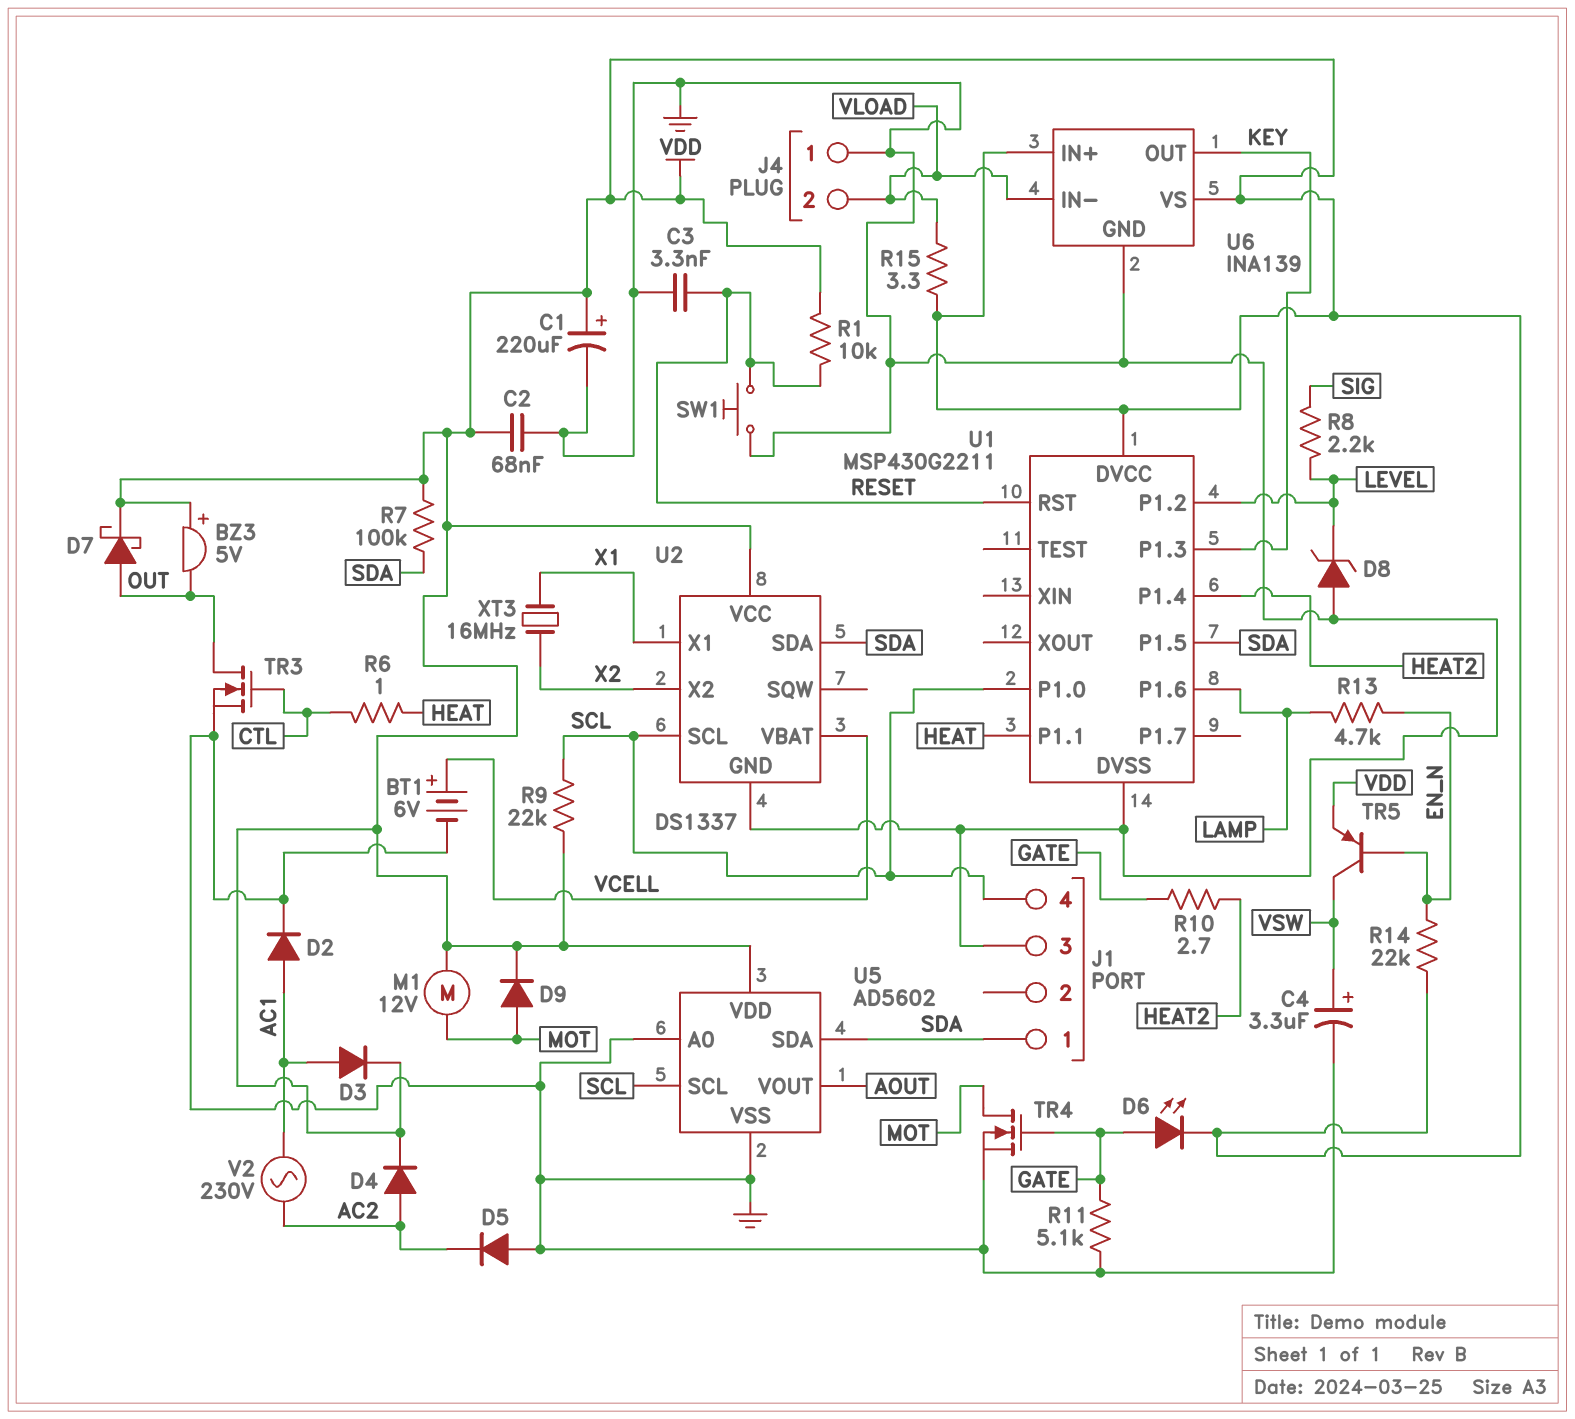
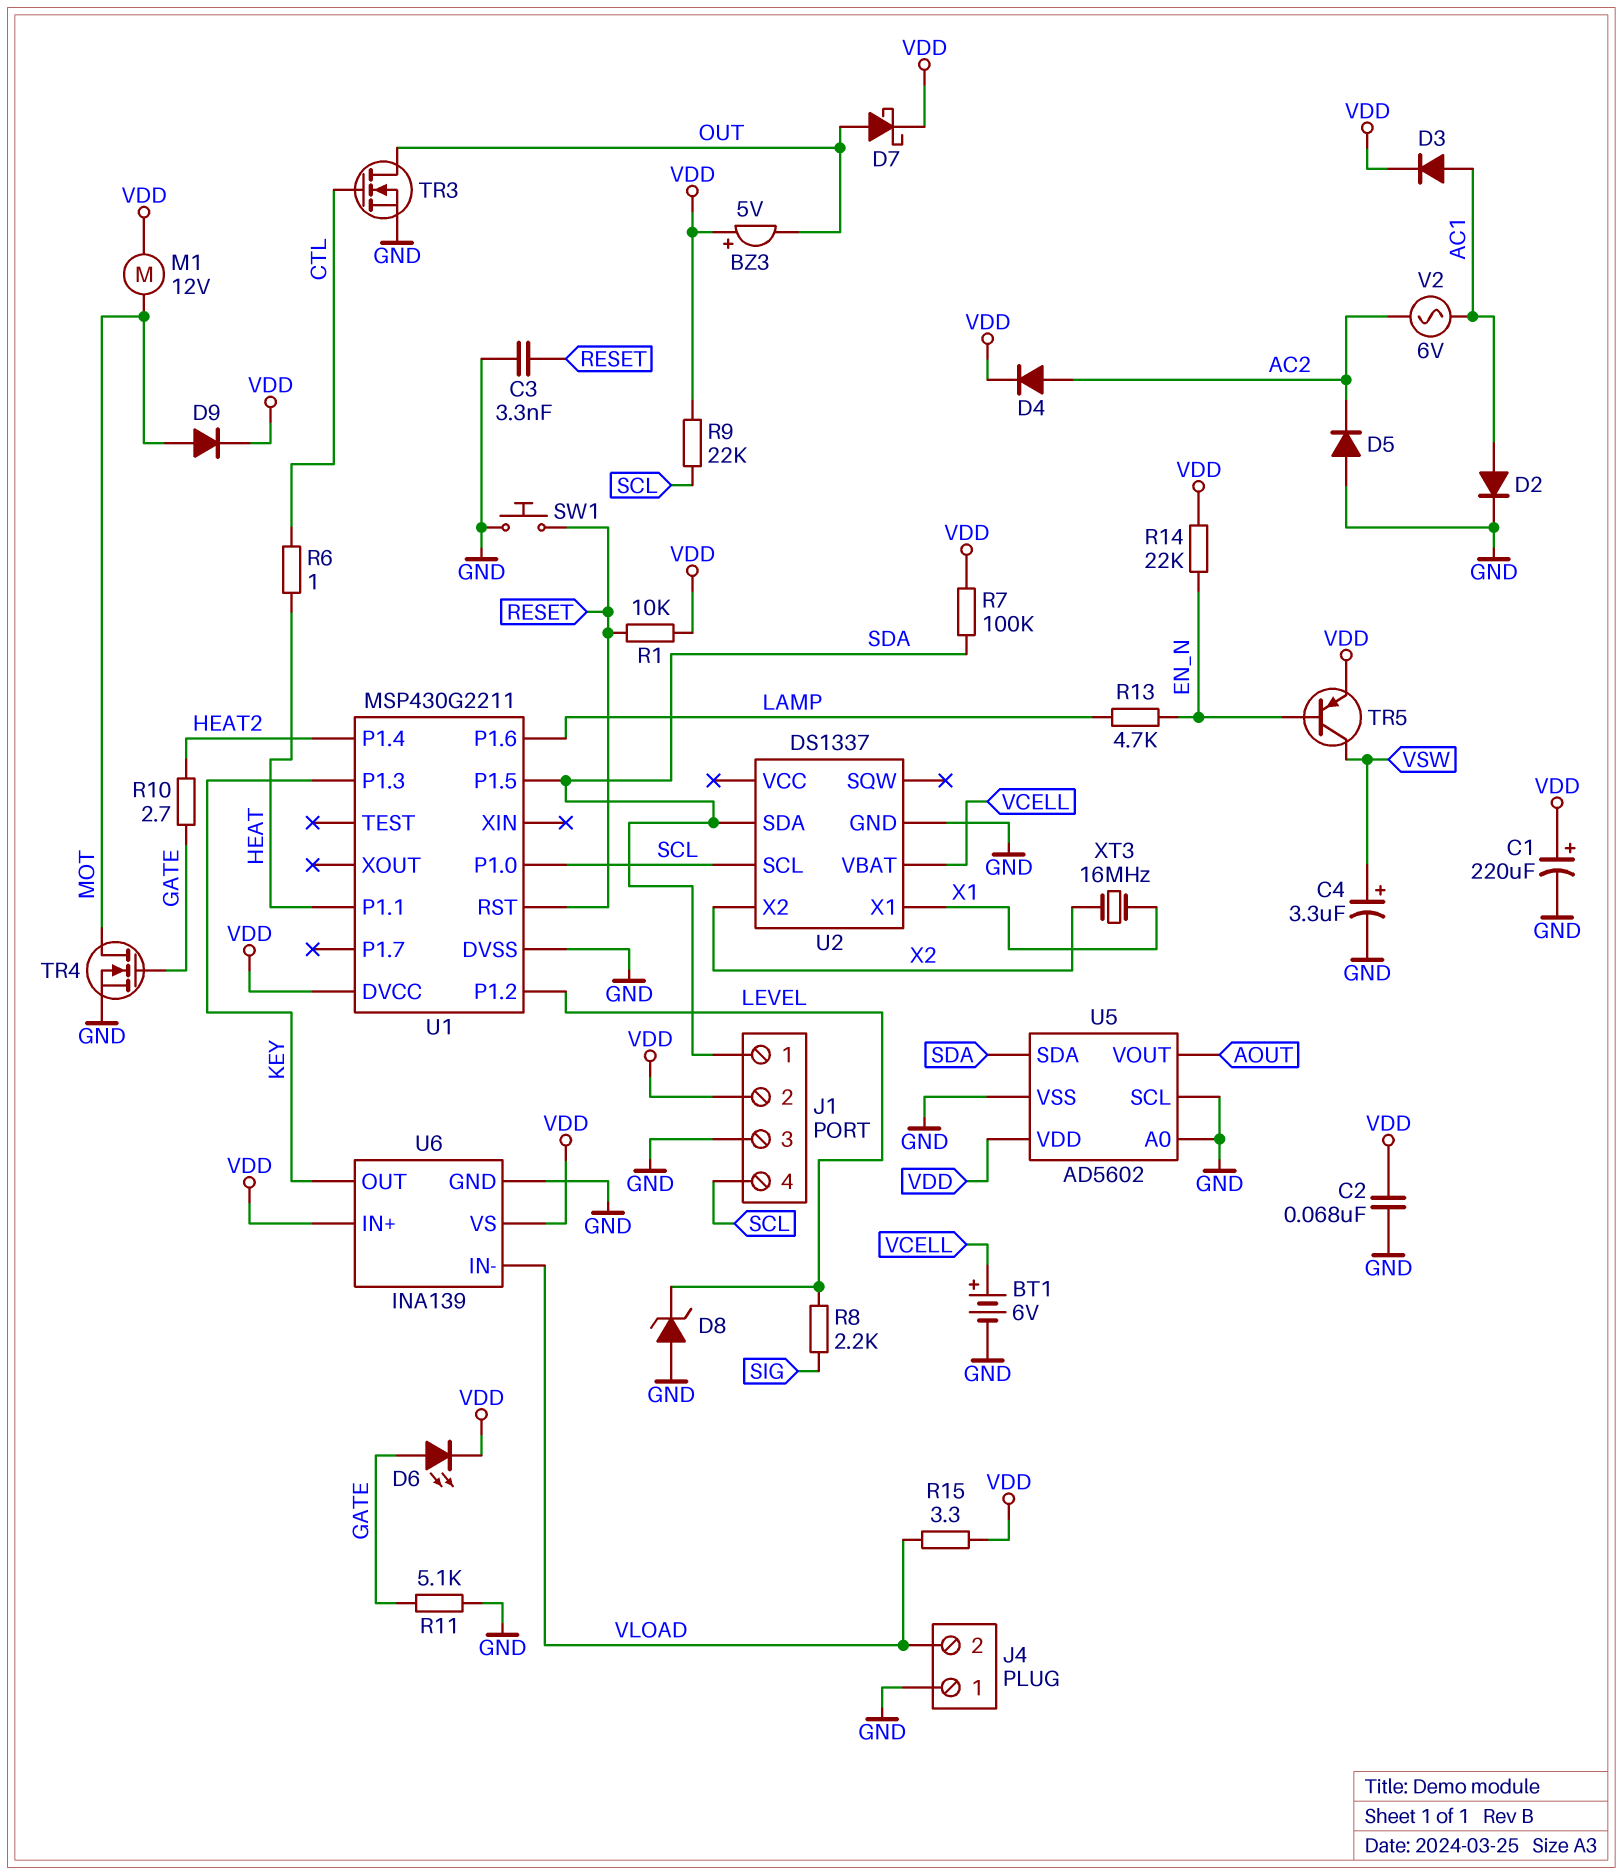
J1 pin 2: none -> VDD
U2 pin VCC: VDD -> none
U5 pin SCL: SCL -> GND
V2: AC 230V (AC1, AC2) -> AC 6V (AC1, AC2)

